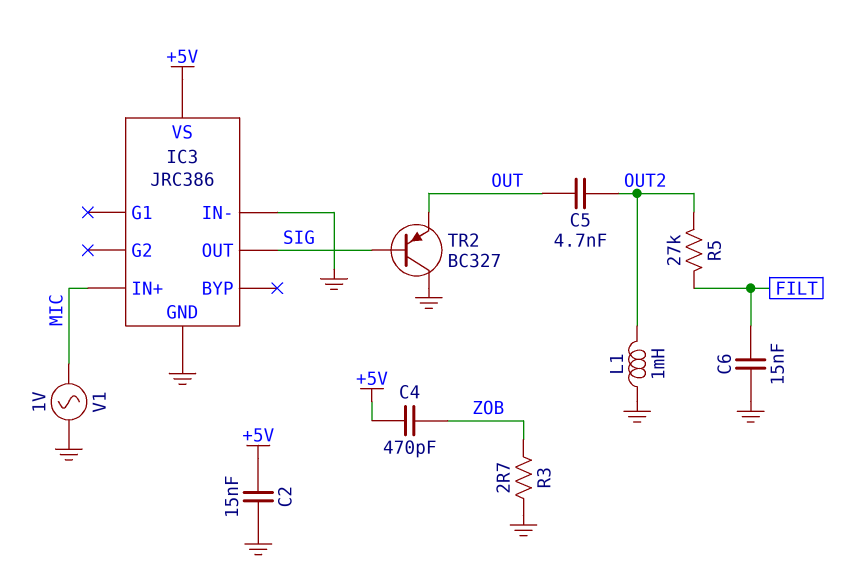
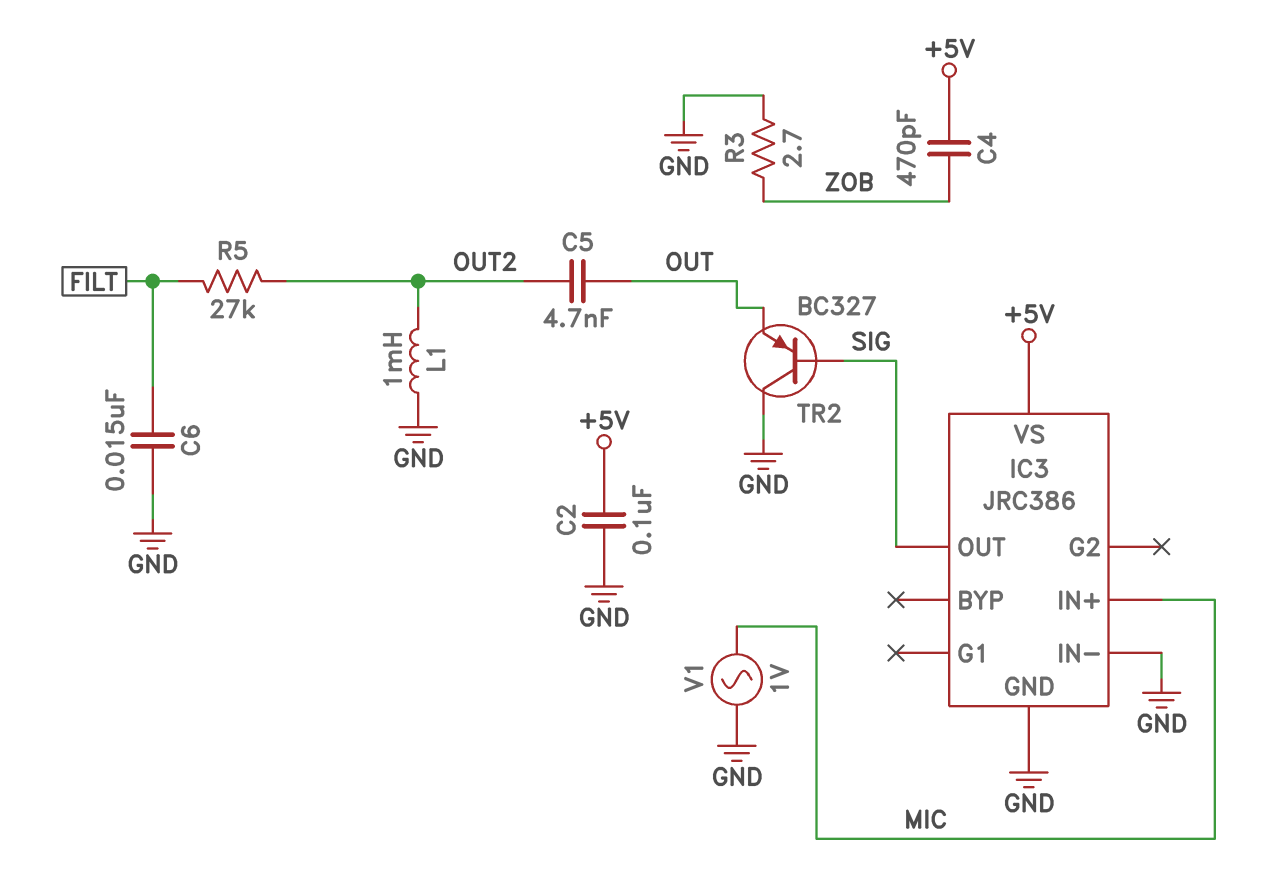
C2: 15nF (+5V, GND) -> 100nF (+5V, GND)

